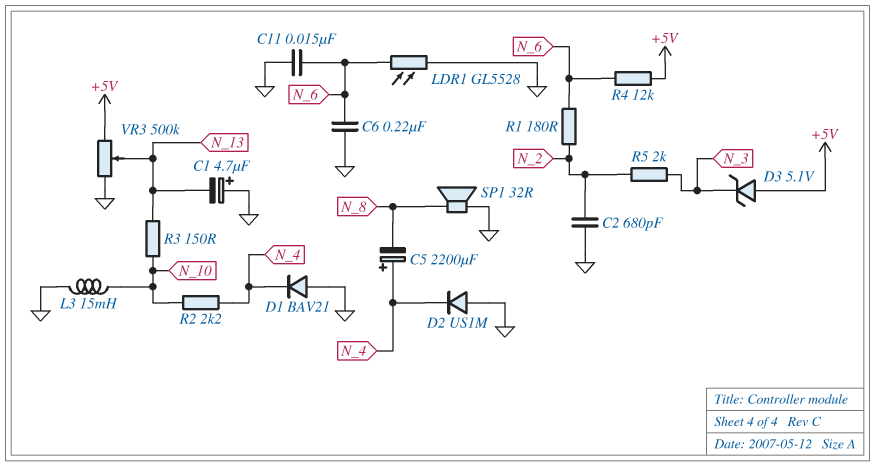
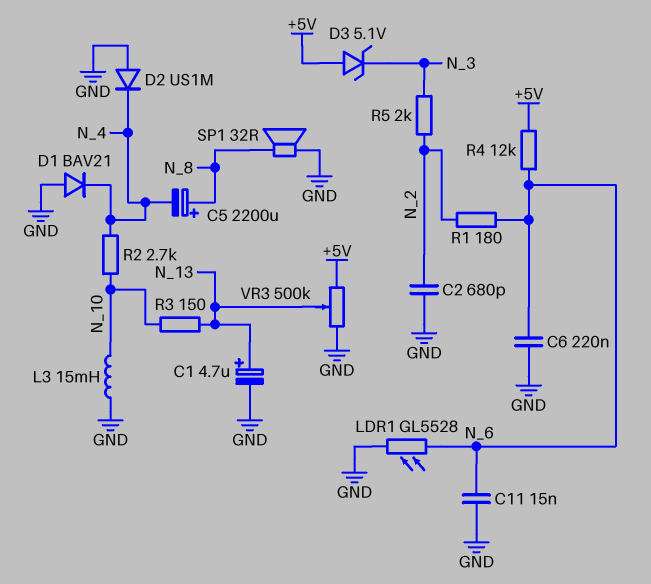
C1: 4.7uF (plus GND, minus N_13) -> 4.7uF (plus N_13, minus GND)
C5: 2200uF (plus N_4, minus N_8) -> 2200uF (plus N_8, minus N_4)
R2: 2.2k (N_4, N_10) -> 2.7k (N_4, N_10)

